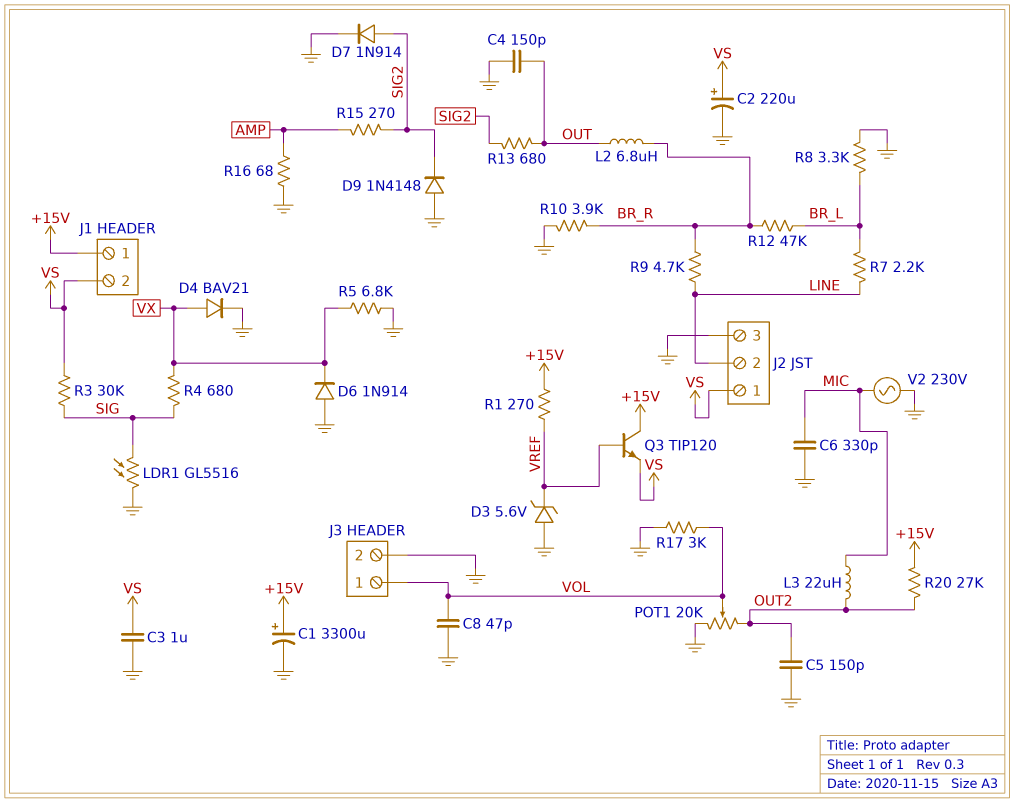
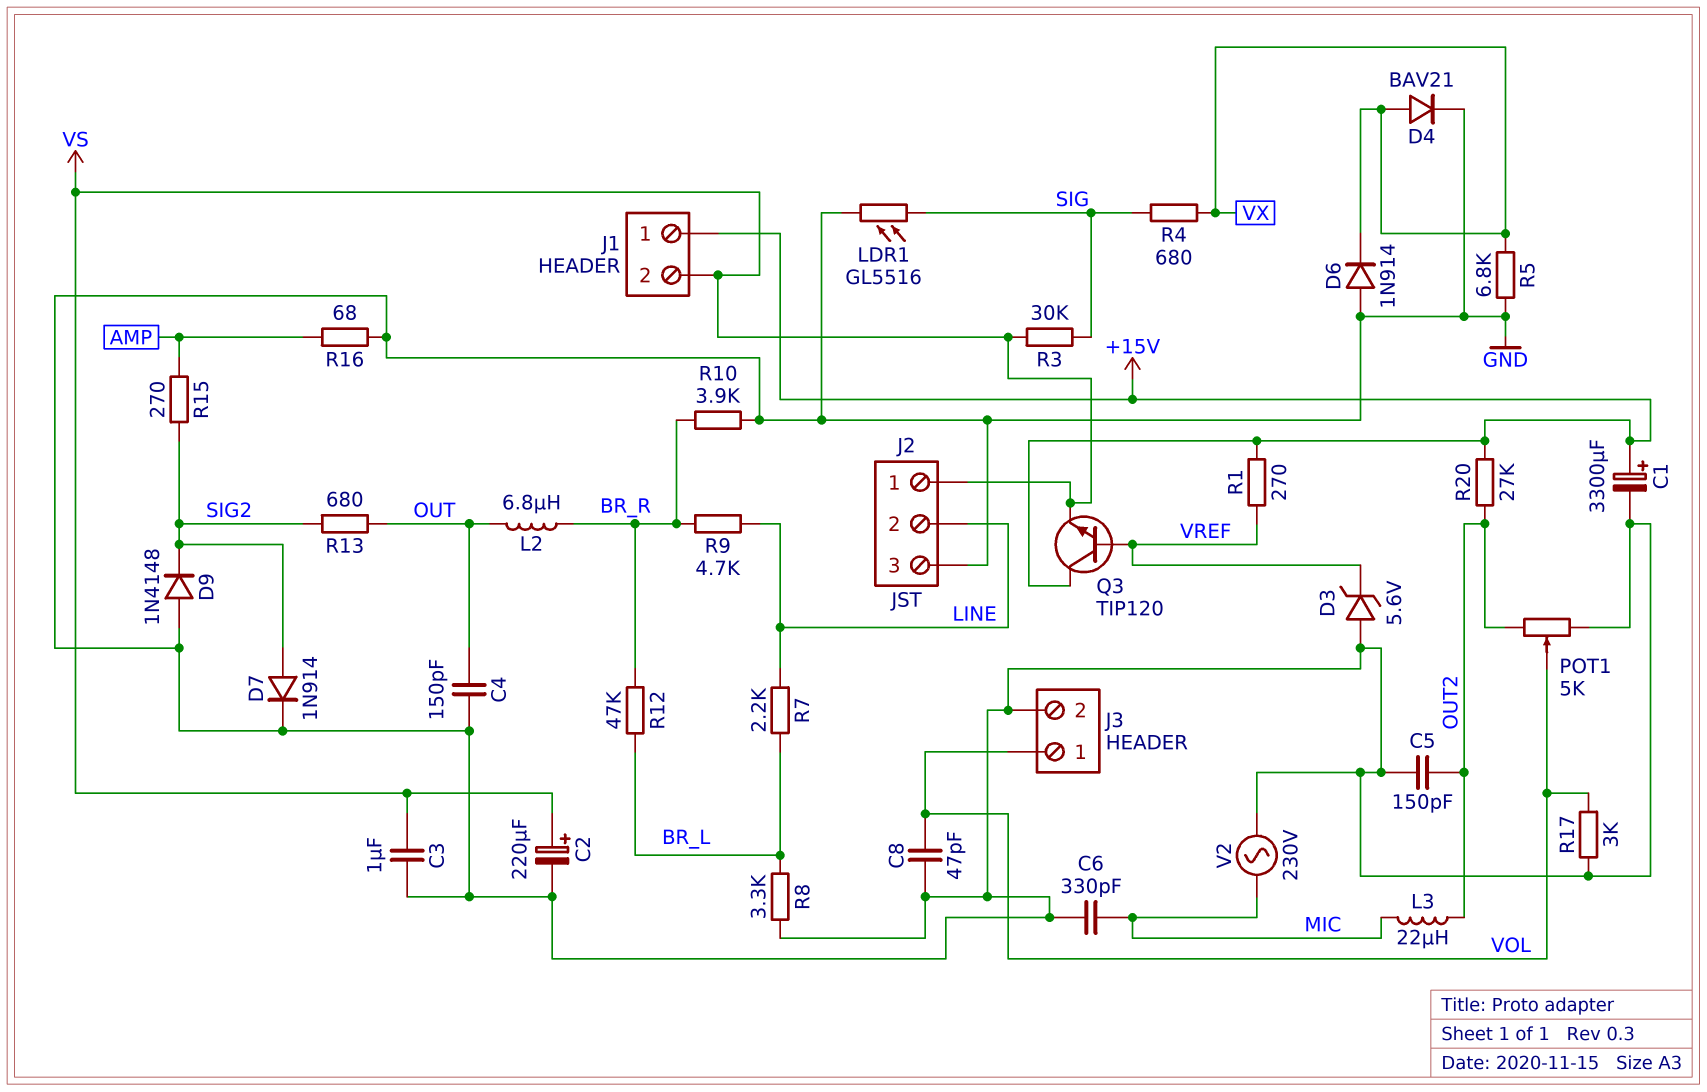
POT1: 20k (GND, OUT2, wiper VOL) -> 5k (GND, OUT2, wiper VOL)

